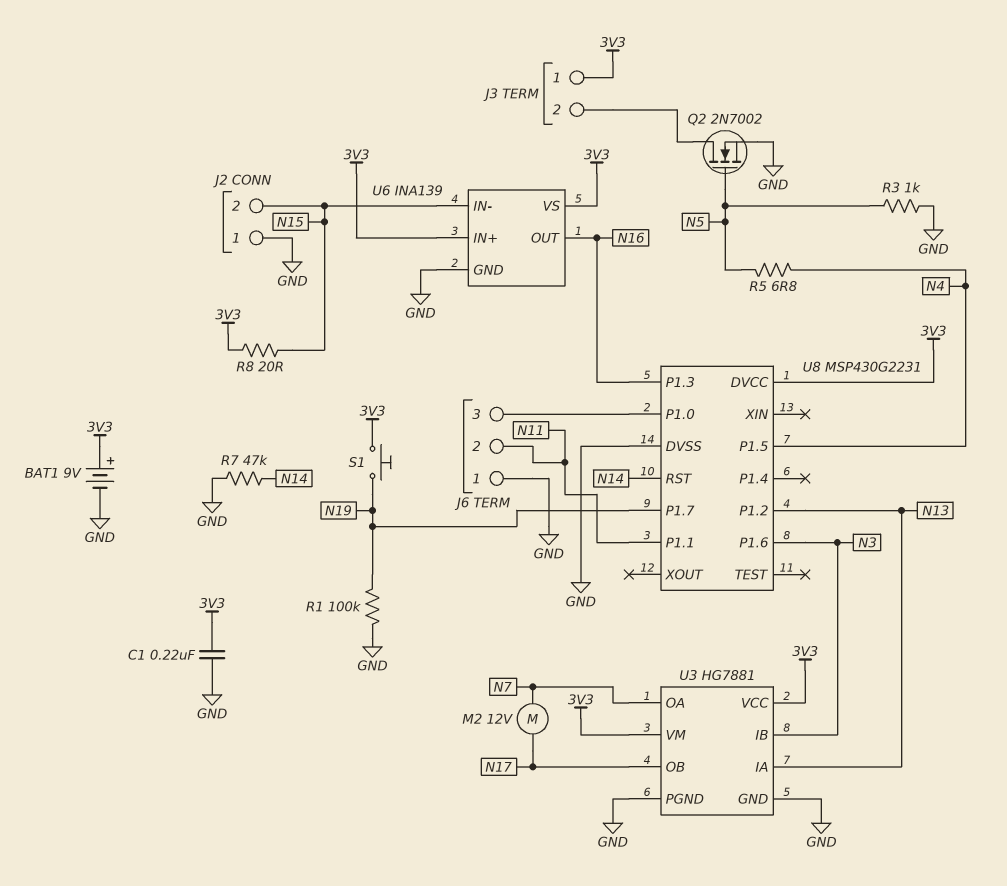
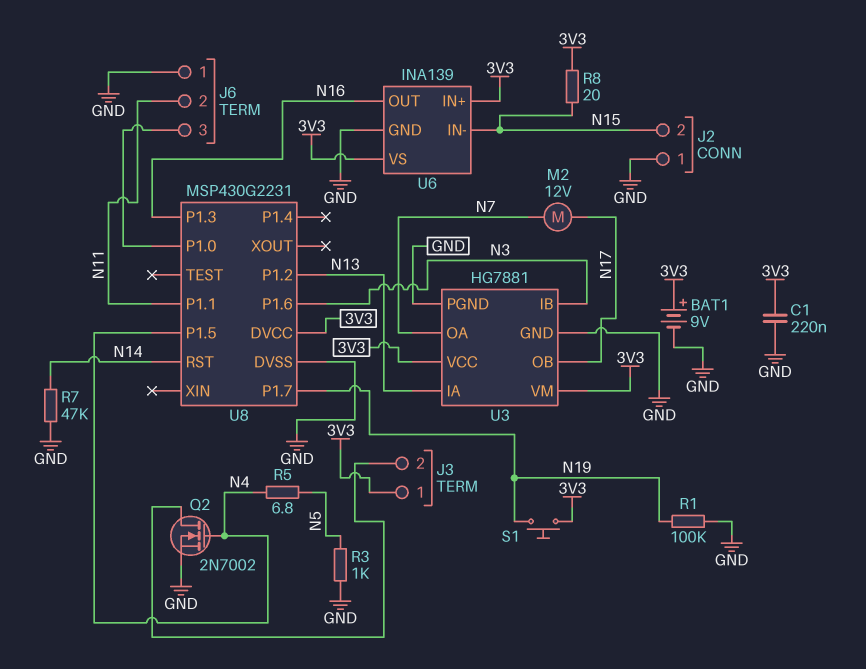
Q2: NMOS 2N7002 (G N5, D J3/2, S GND) -> NMOS 2N7002 (G N4, D J3/2, S GND)

